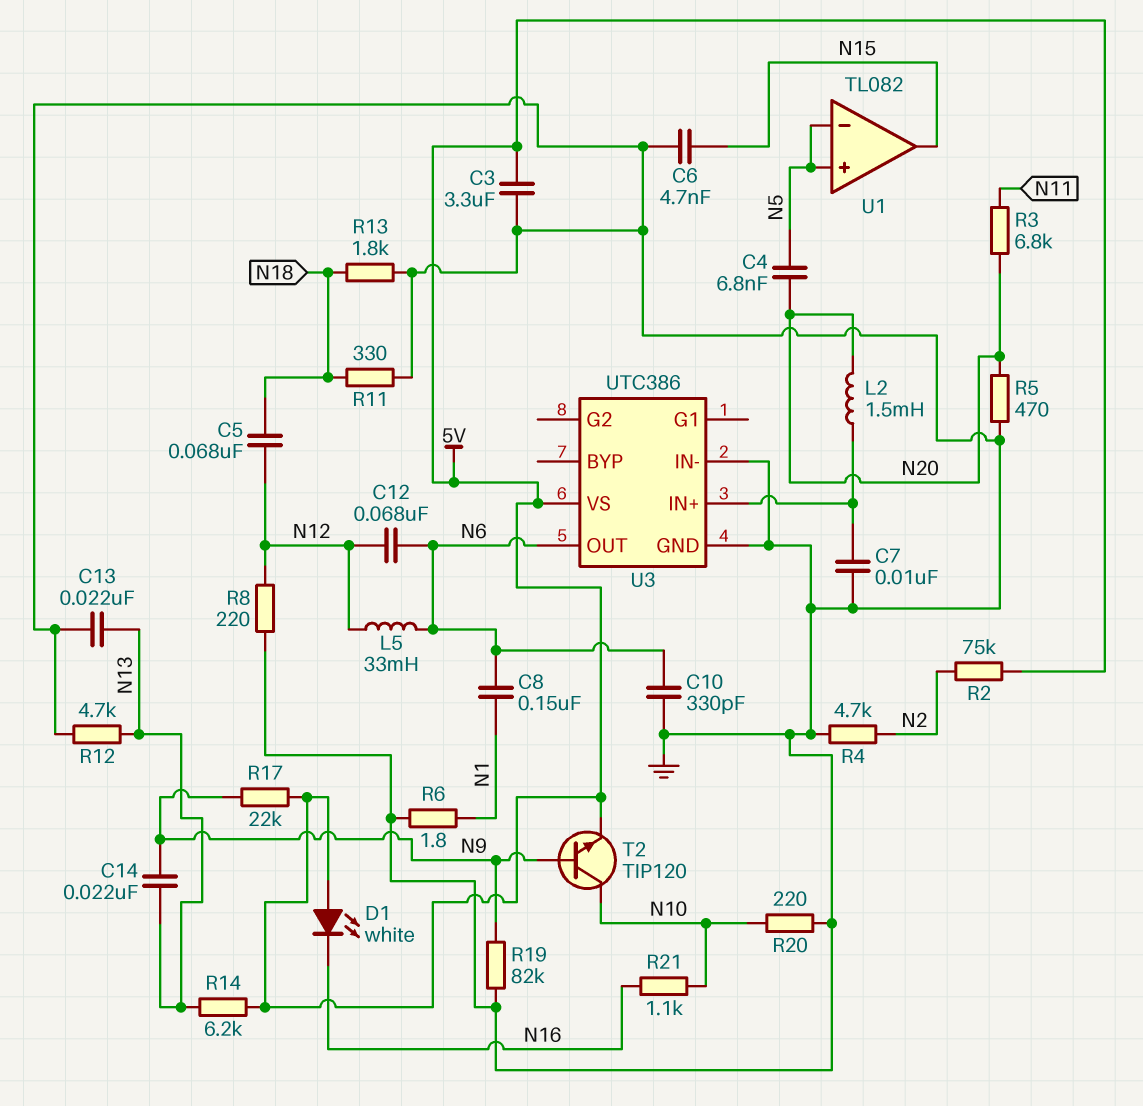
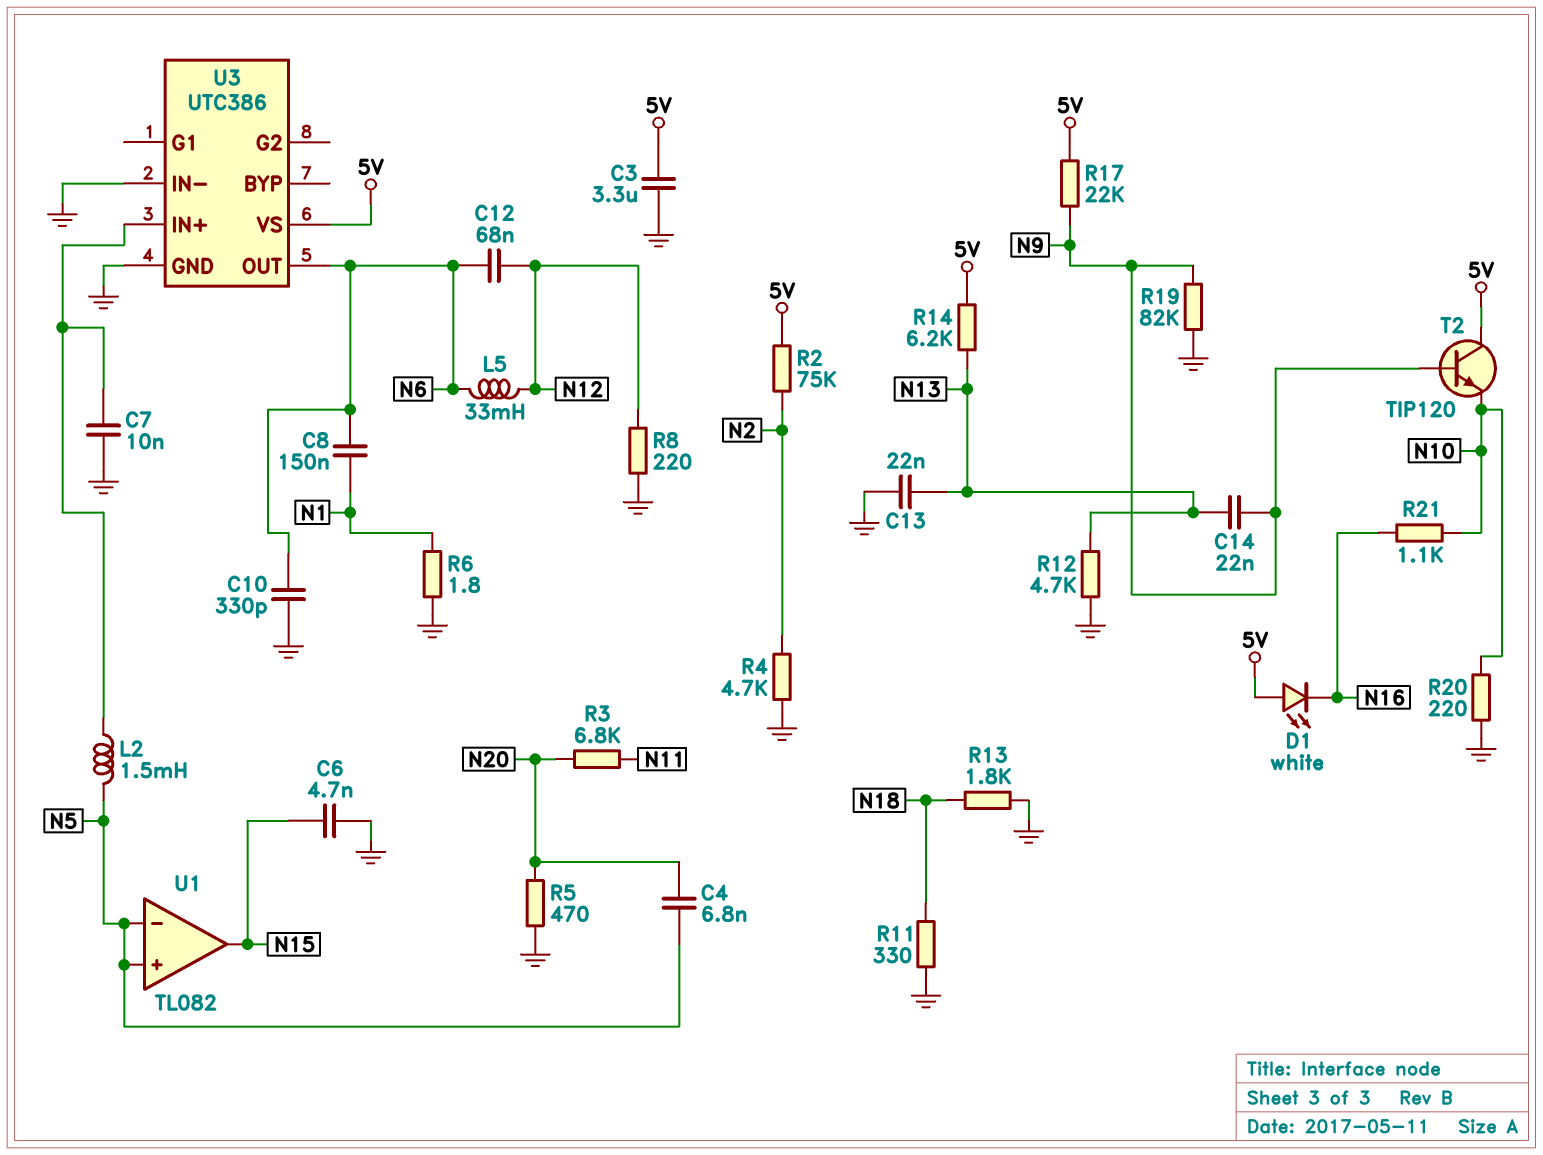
C5: 68nF (N12, N18) -> none
L2: 1.5mH (N20, U3/IN+) -> 1.5mH (N5, U3/IN+)
T2: NPN TIP120 (B N9, C N10, E 5V) -> NPN TIP120 (B N9, C 5V, E N10)

